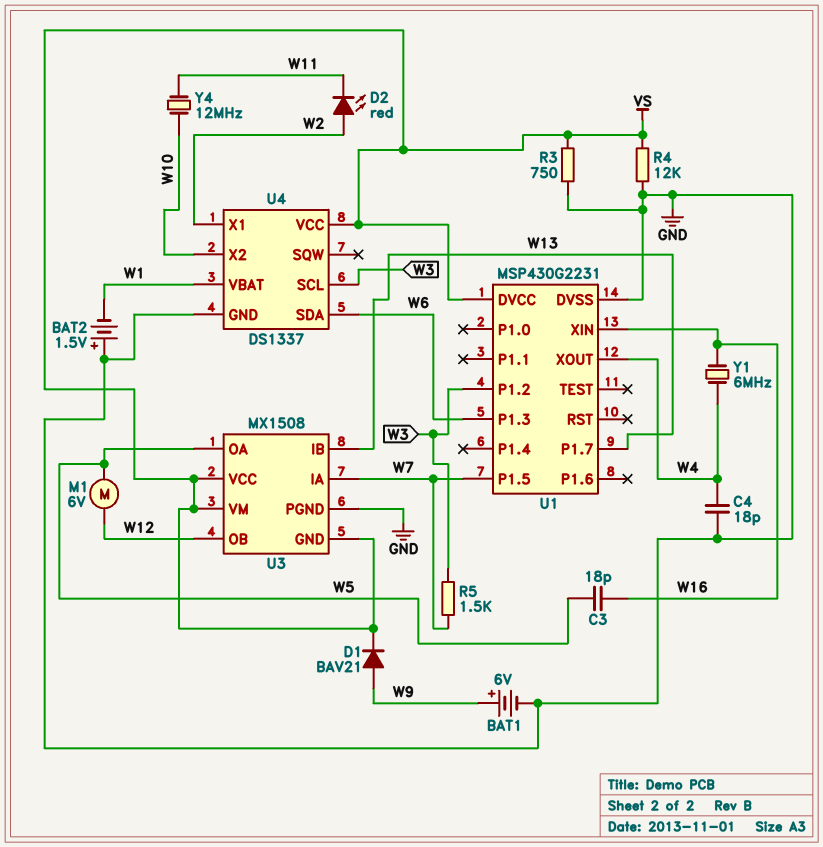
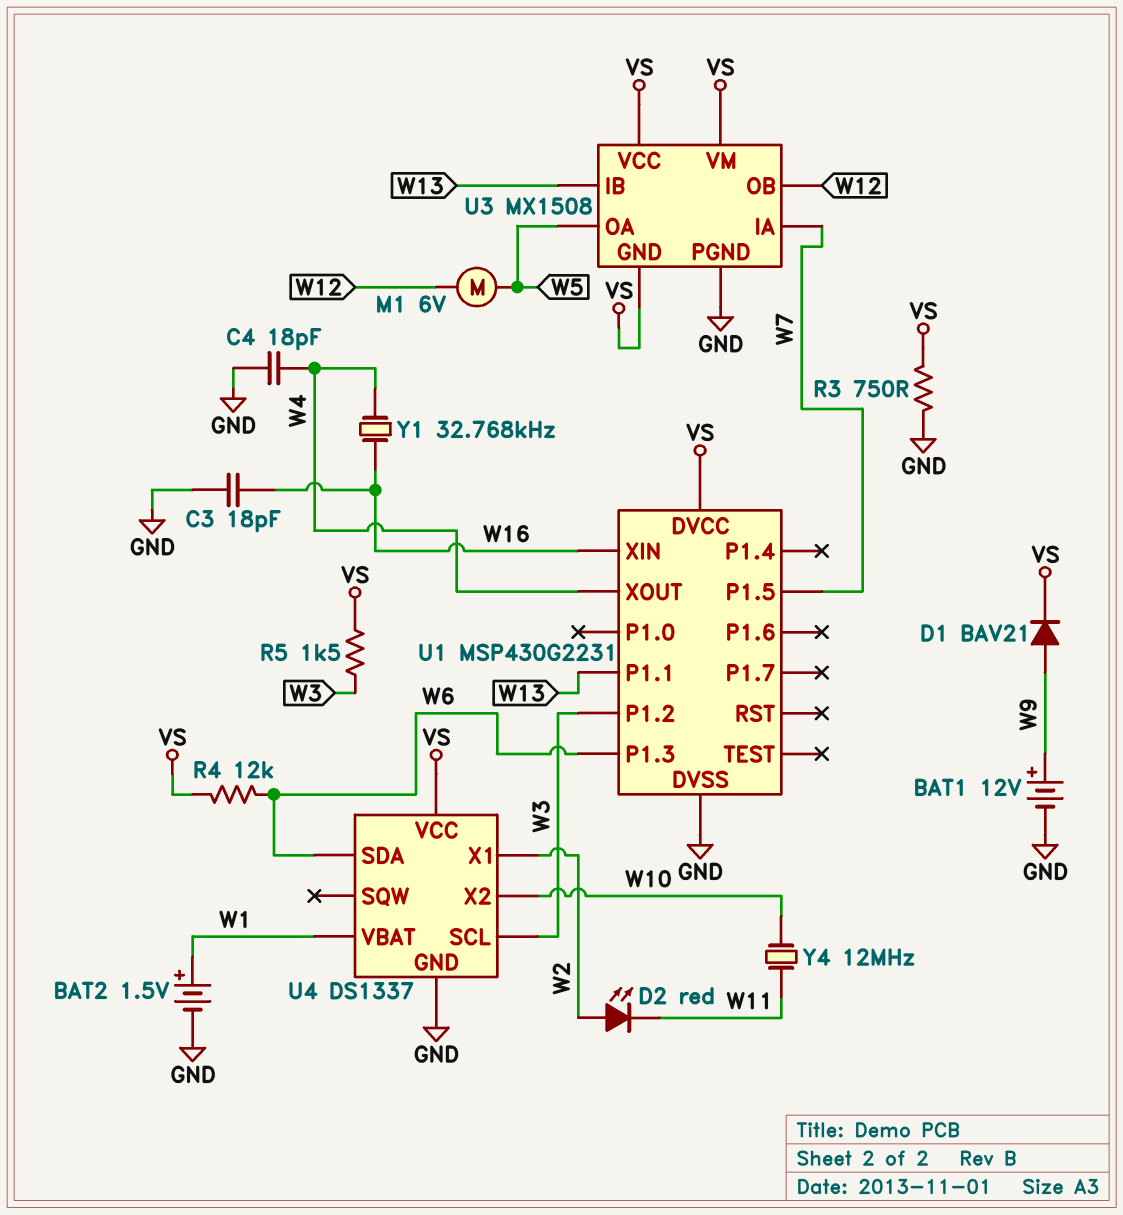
BAT1: 6V (plus W9, minus GND) -> 12V (plus W9, minus GND)
BAT2: 1.5V (plus GND, minus W1) -> 1.5V (plus W1, minus GND)
C3: 18pF (W5, W16) -> 18pF (GND, W16)
R4: 12k (GND, VS) -> 12k (VS, W6)
R5: 1.5k (W3, W7) -> 1.5k (VS, W3)
U1 pin P1.1: none -> W13
U1 pin P1.7: W13 -> none
Y1: 6MHz (W4, W16) -> 32.768kHz (W4, W16)

